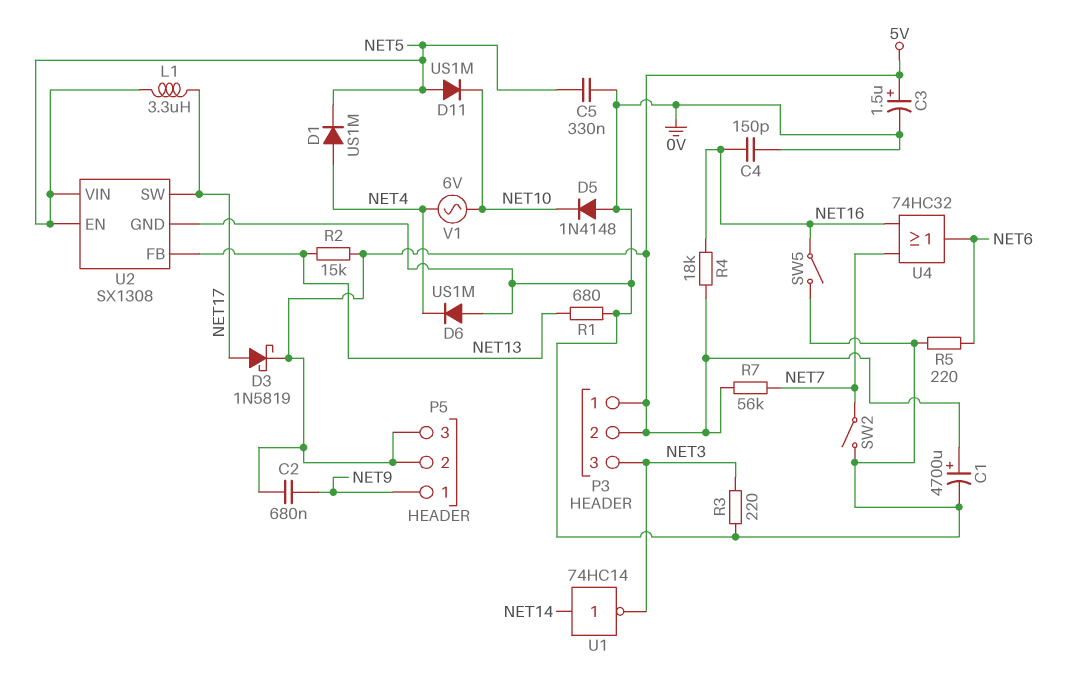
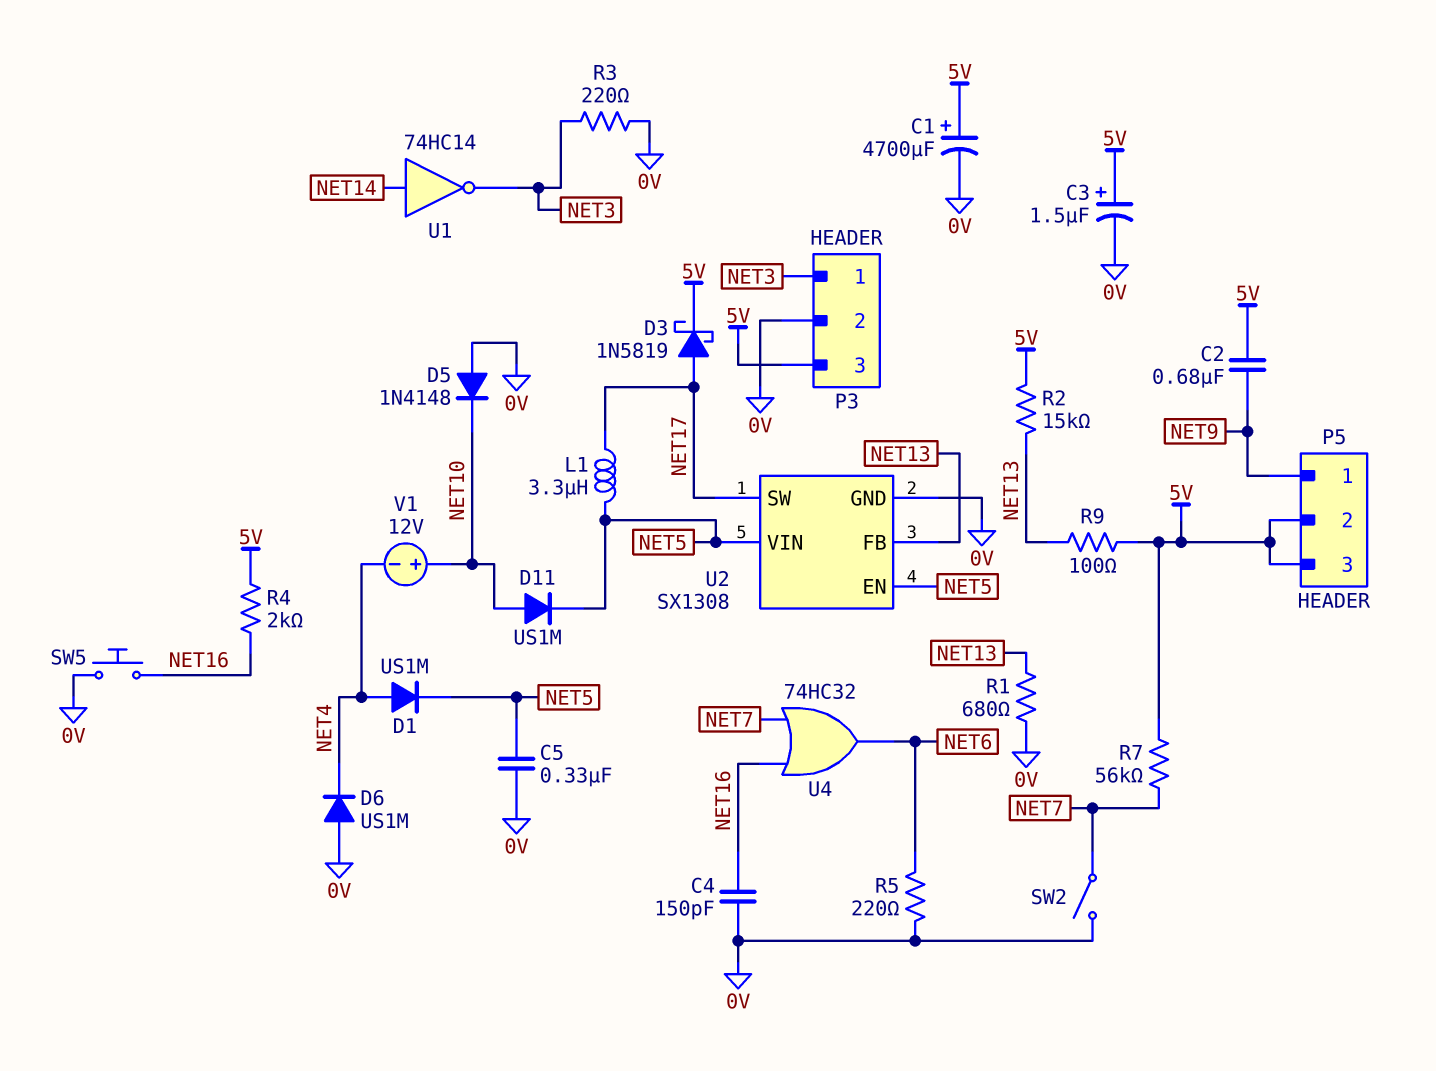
D11: diode US1M (A NET5, K NET10) -> diode US1M (A NET10, K NET5)
P3 pin 1: 5V -> NET3
P3 pin 2: 5V -> 0V
P3 pin 3: NET3 -> 5V
R4: 18k (5V, NET16) -> 2k (5V, NET16)
R9: none -> 100 (5V, NET13)
SW5: switch (0V, NET16) -> button (0V, NET16)
V1: AC 6V (NET4, NET10) -> 12V (plus NET10, minus NET4)

